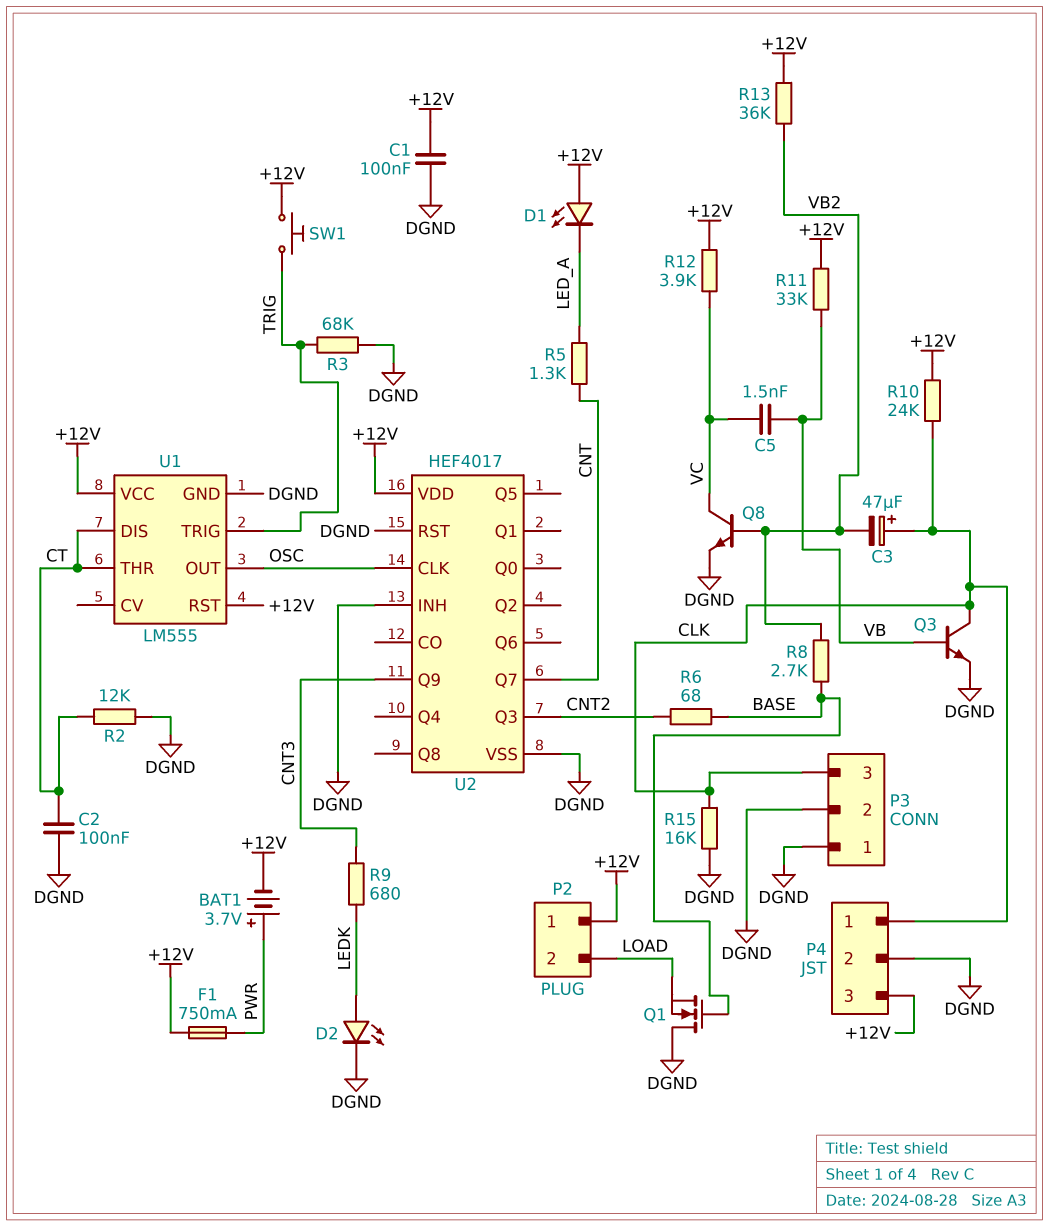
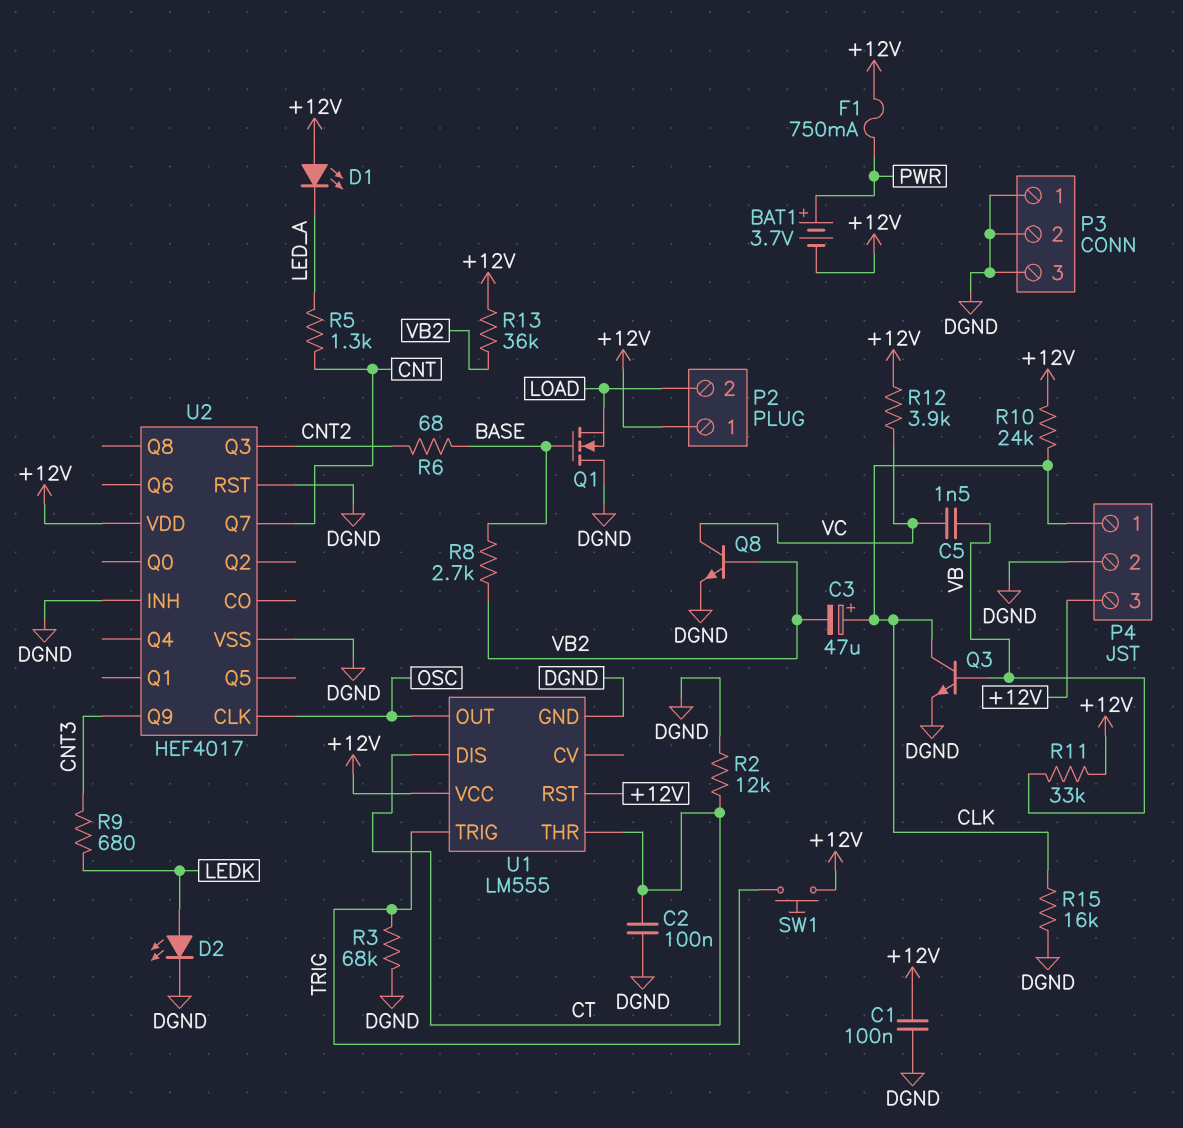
P3 pin 3: CLK -> DGND

